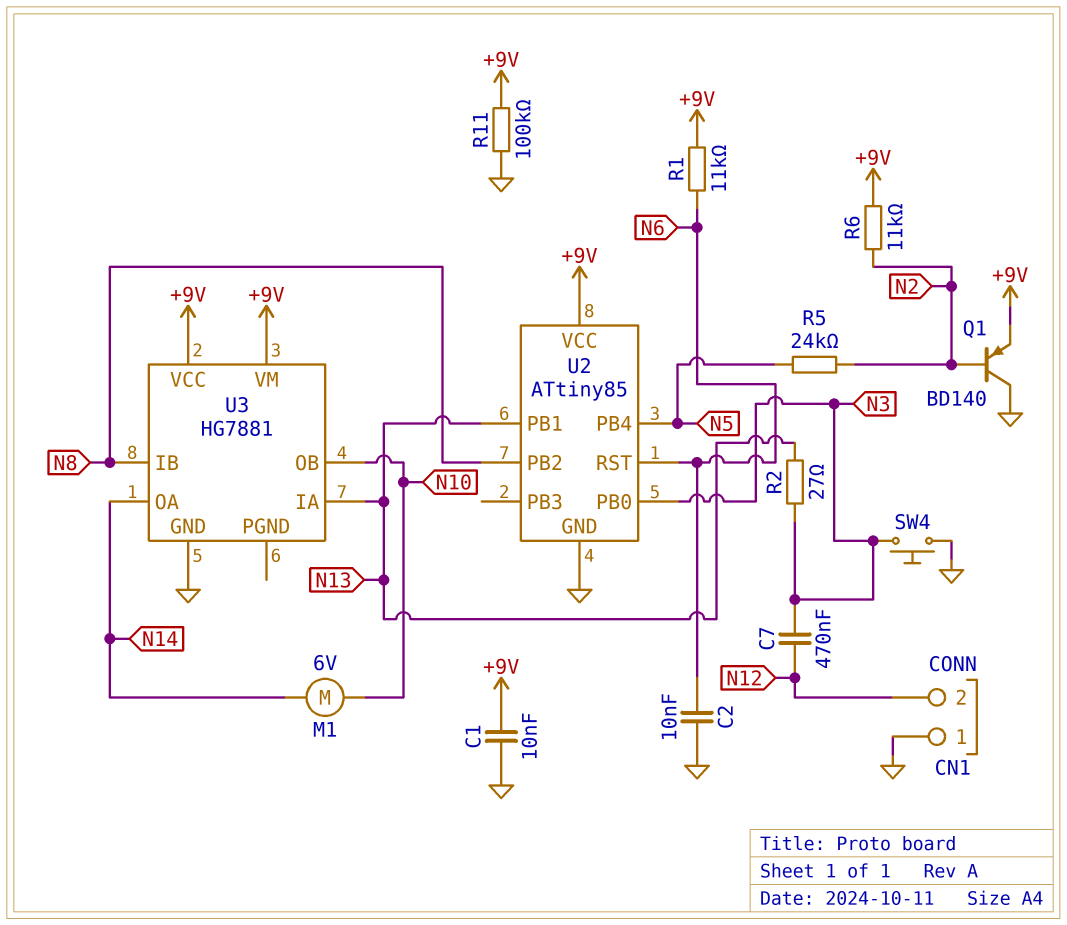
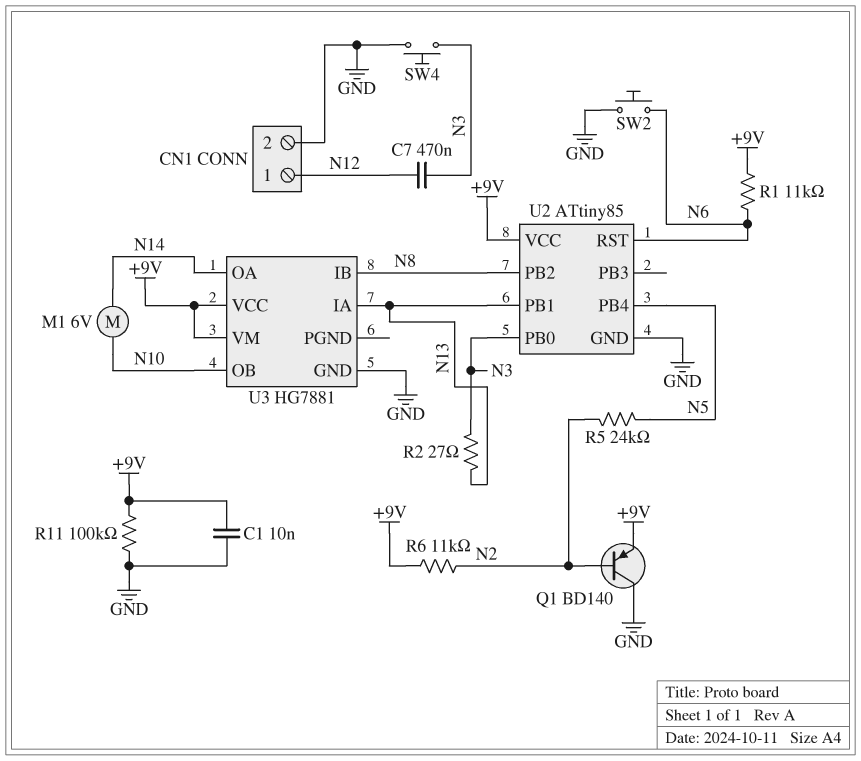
C2: 10nF (GND, N6) -> none
CN1 pin 1: GND -> N12
CN1 pin 2: N12 -> GND
SW2: none -> button (GND, N6)

